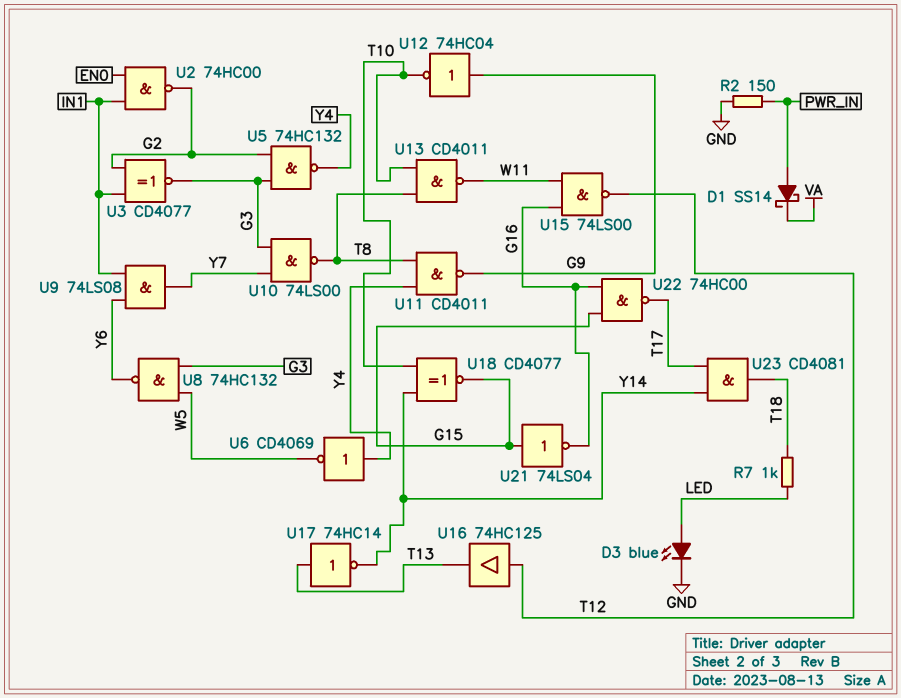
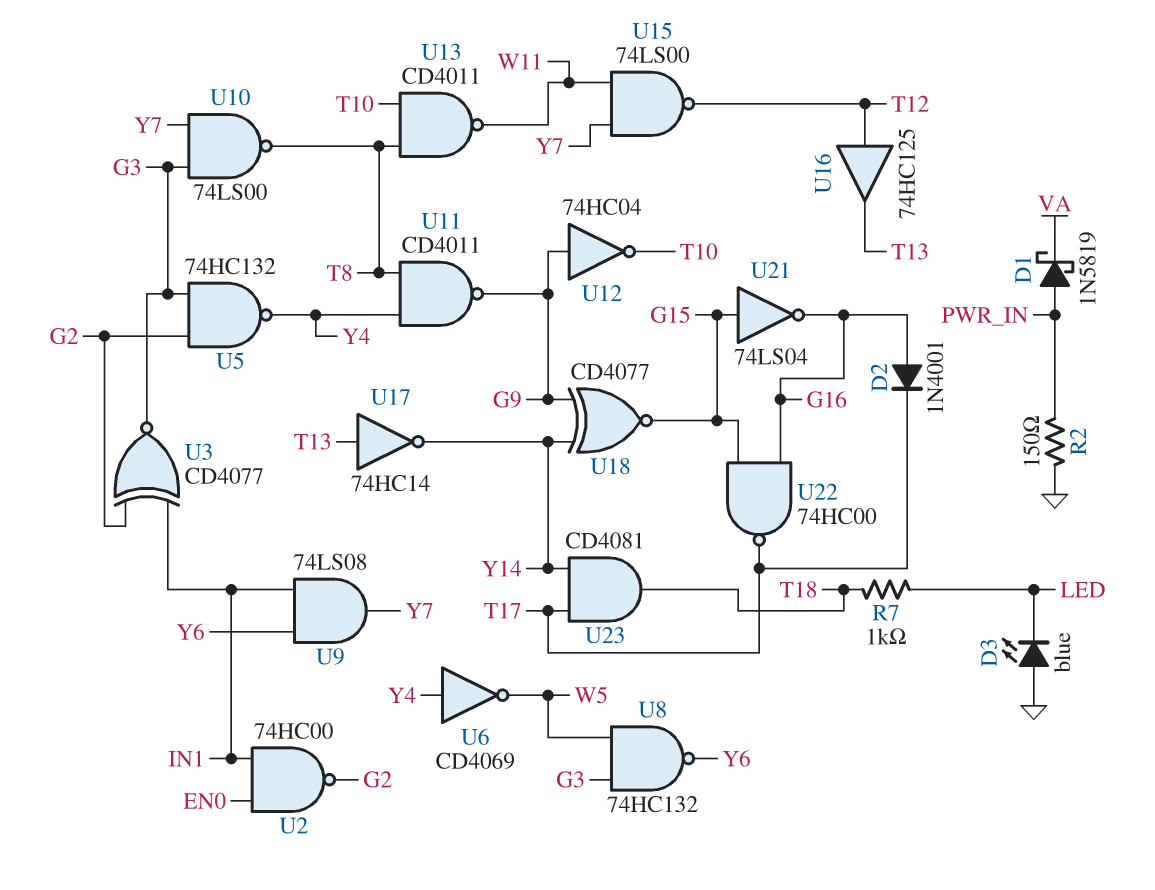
D1: schottky SS14 (A PWR_IN, K VA) -> schottky 1N5819 (A PWR_IN, K VA)
D2: none -> diode 1N4001 (A G16, K T17)
D3: LED blue (A LED, K GND) -> LED blue (A GND, K LED)
U15: NAND 74LS00 (in G16, in W11, out T12) -> NAND 74LS00 (in W11, in Y7, out T12)
U18: XNOR CD4077 (in T10, in Y14, out G15) -> XNOR CD4077 (in G9, in Y14, out G15)

